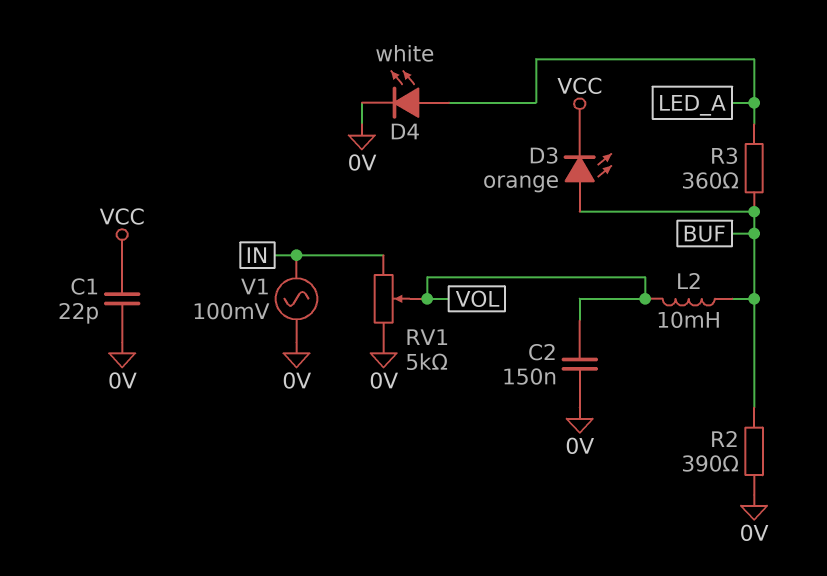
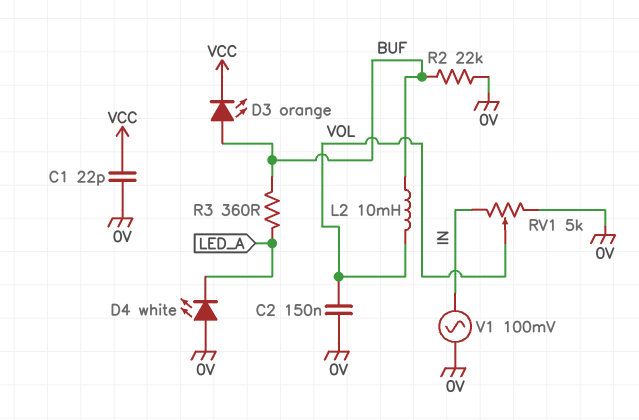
D4: LED white (A LED_A, K 0V) -> LED white (A 0V, K LED_A)
R2: 390 (0V, BUF) -> 22k (0V, BUF)

